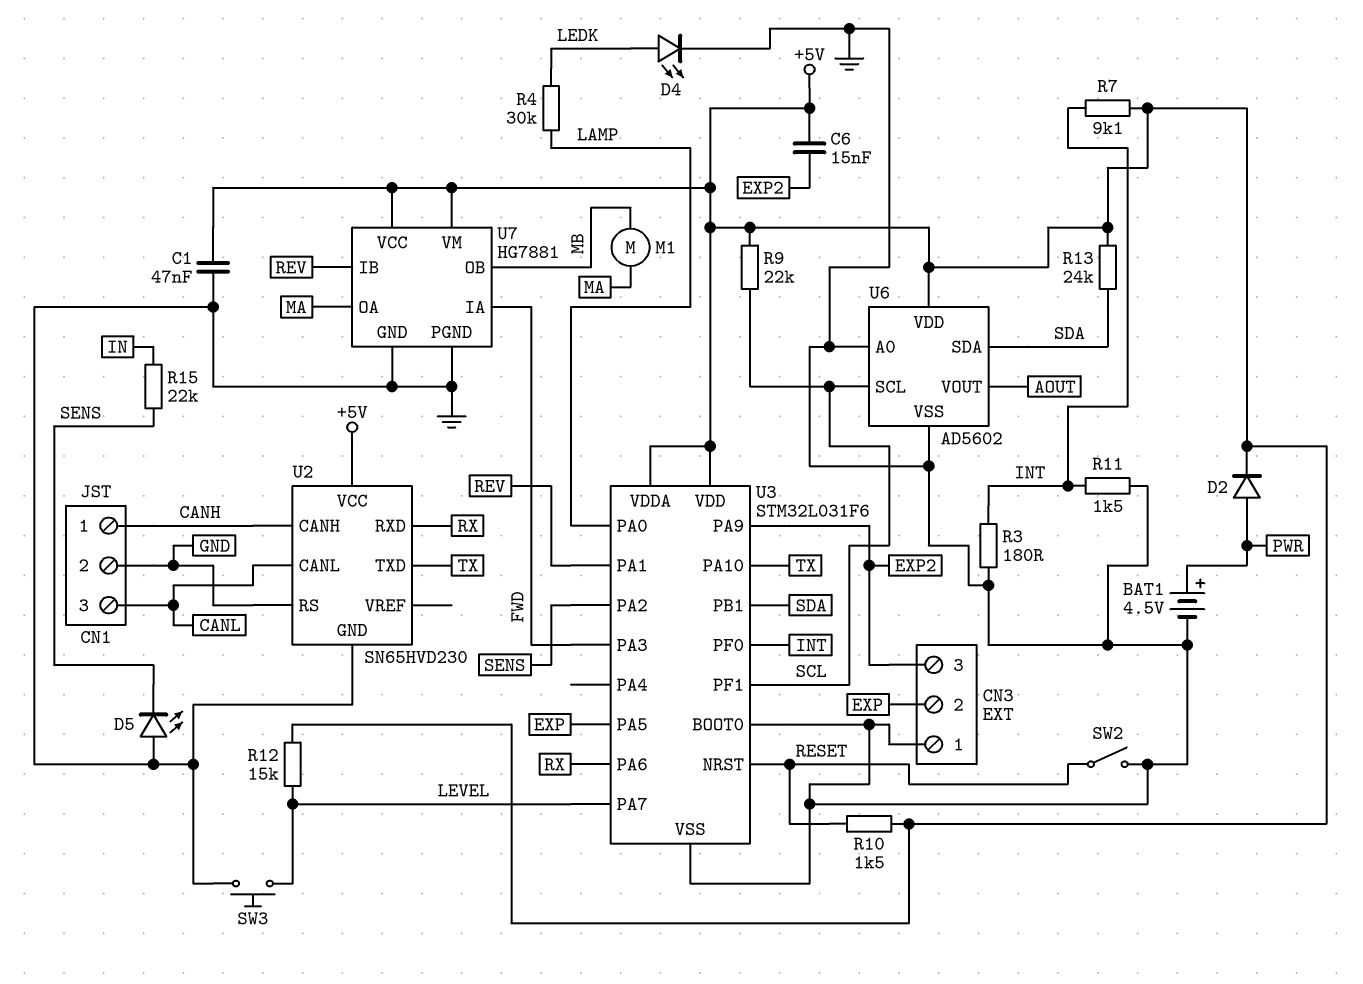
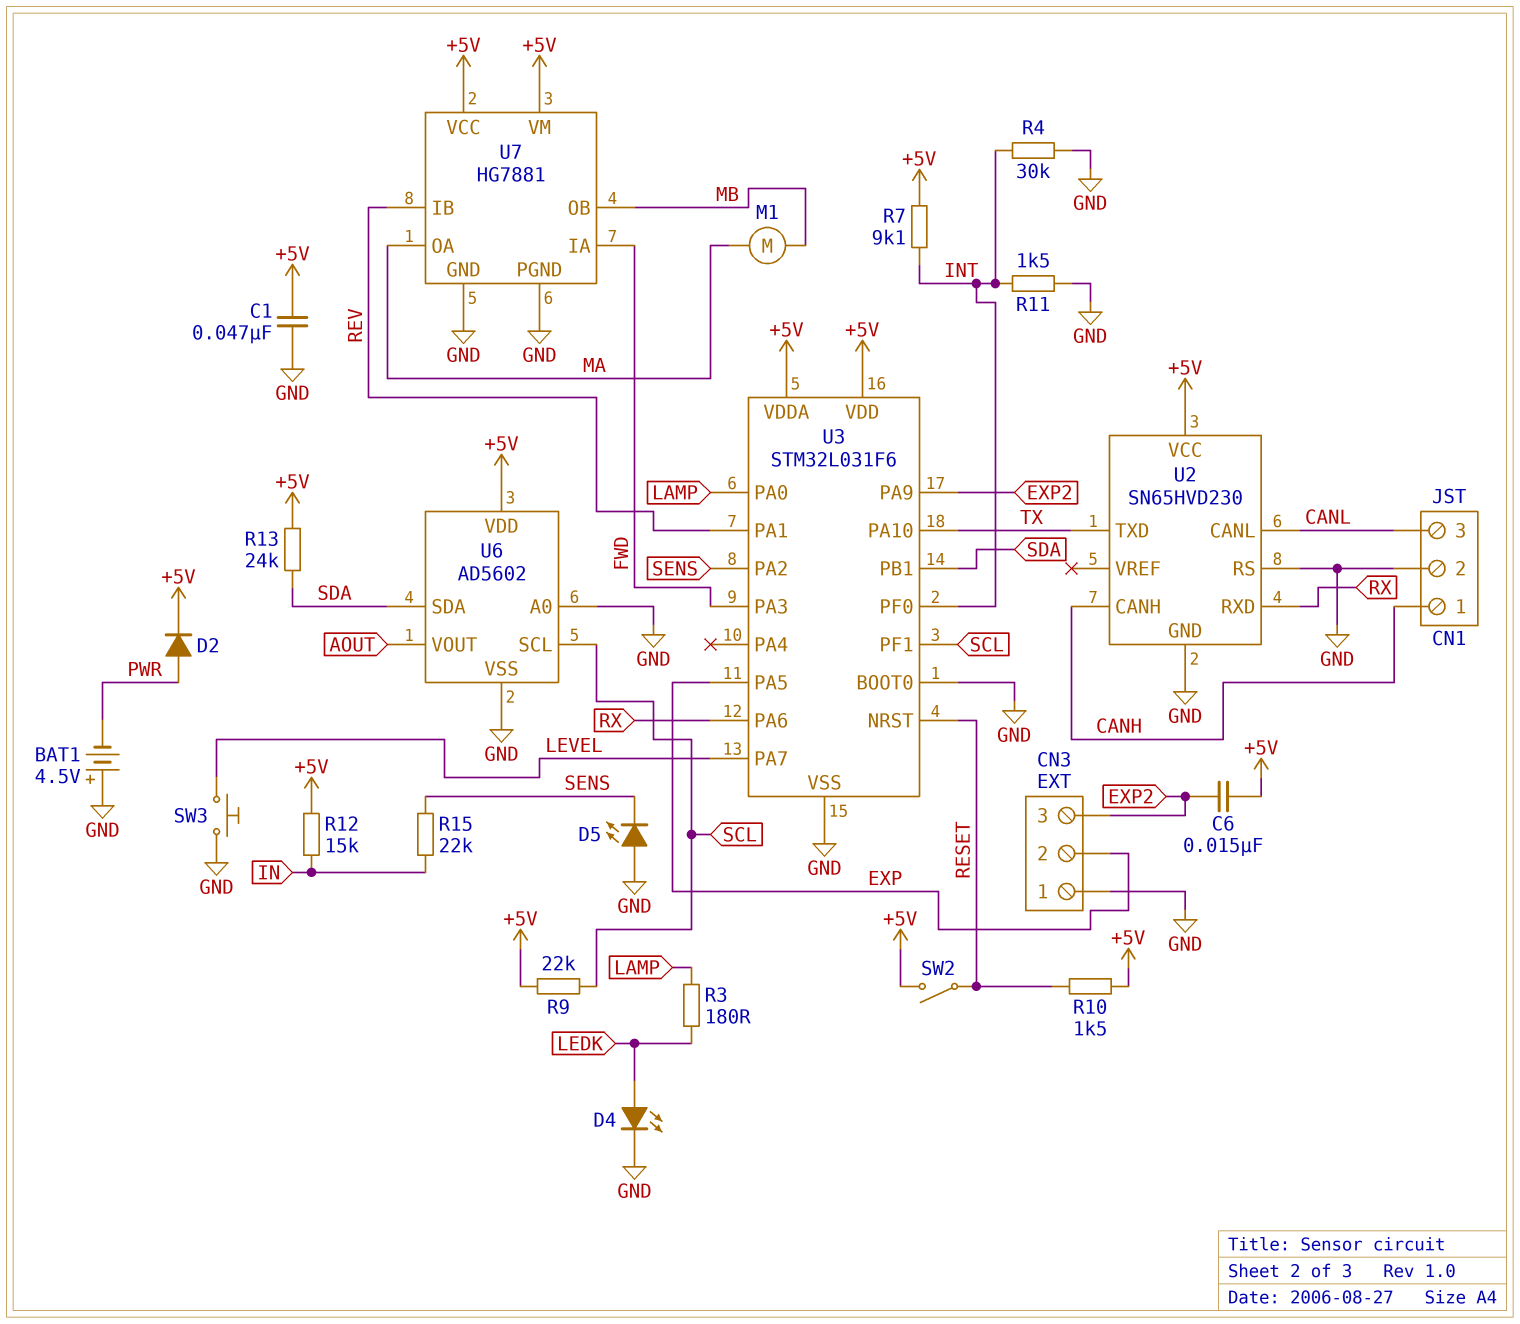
BAT1: 4.5V (plus PWR, minus GND) -> 4.5V (plus GND, minus PWR)
R3: 180 (GND, INT) -> 180 (LAMP, LEDK)
R4: 30k (LAMP, LEDK) -> 30k (GND, INT)
R12: 15k (+5V, LEVEL) -> 15k (+5V, IN)
SW2: switch (GND, RESET) -> switch (+5V, RESET)

